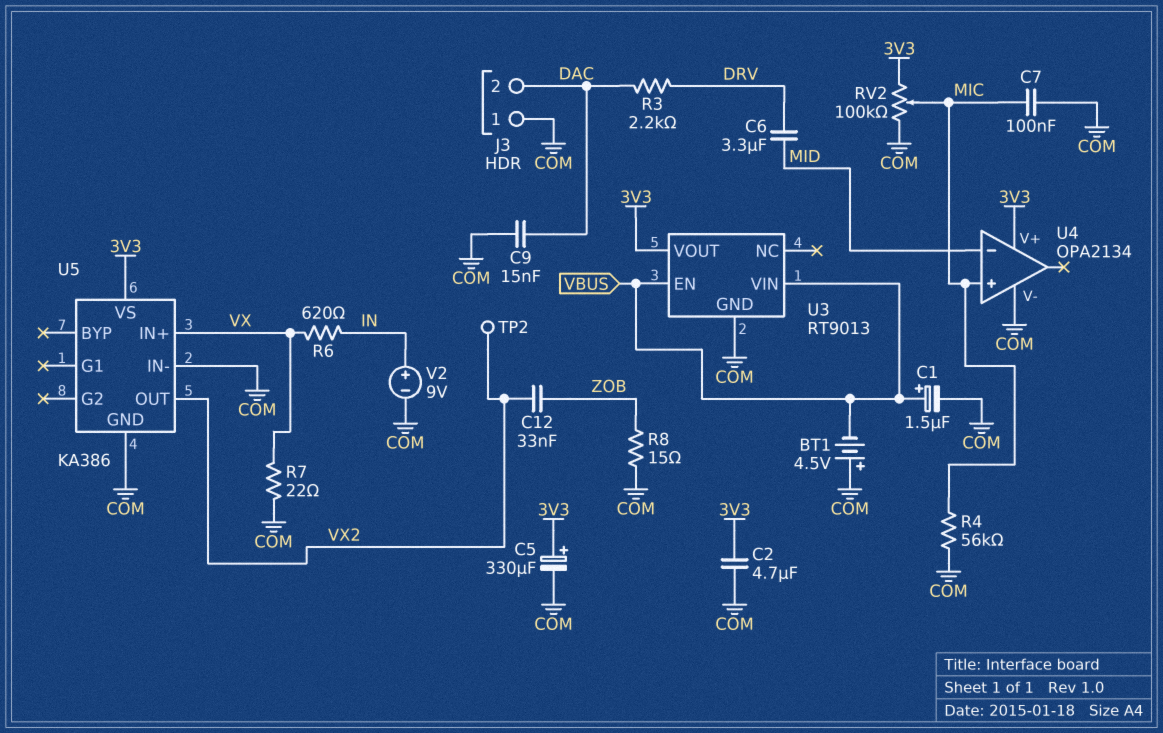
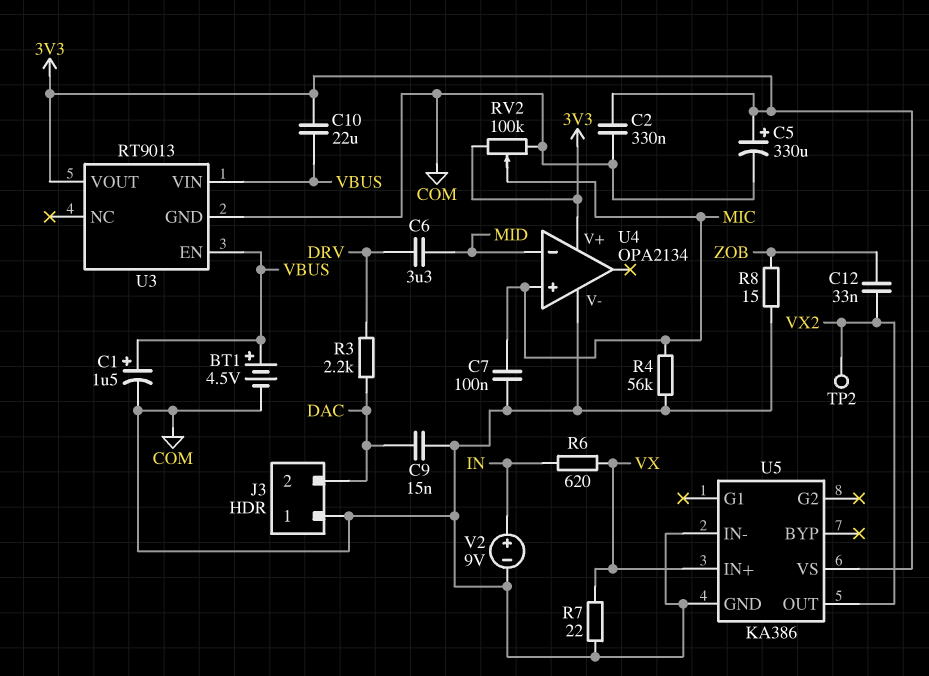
BT1: 4.5V (plus COM, minus VBUS) -> 4.5V (plus VBUS, minus COM)
C2: 4.7uF (3V3, COM) -> 330nF (3V3, COM)
C10: none -> 22uF (3V3, VBUS)

